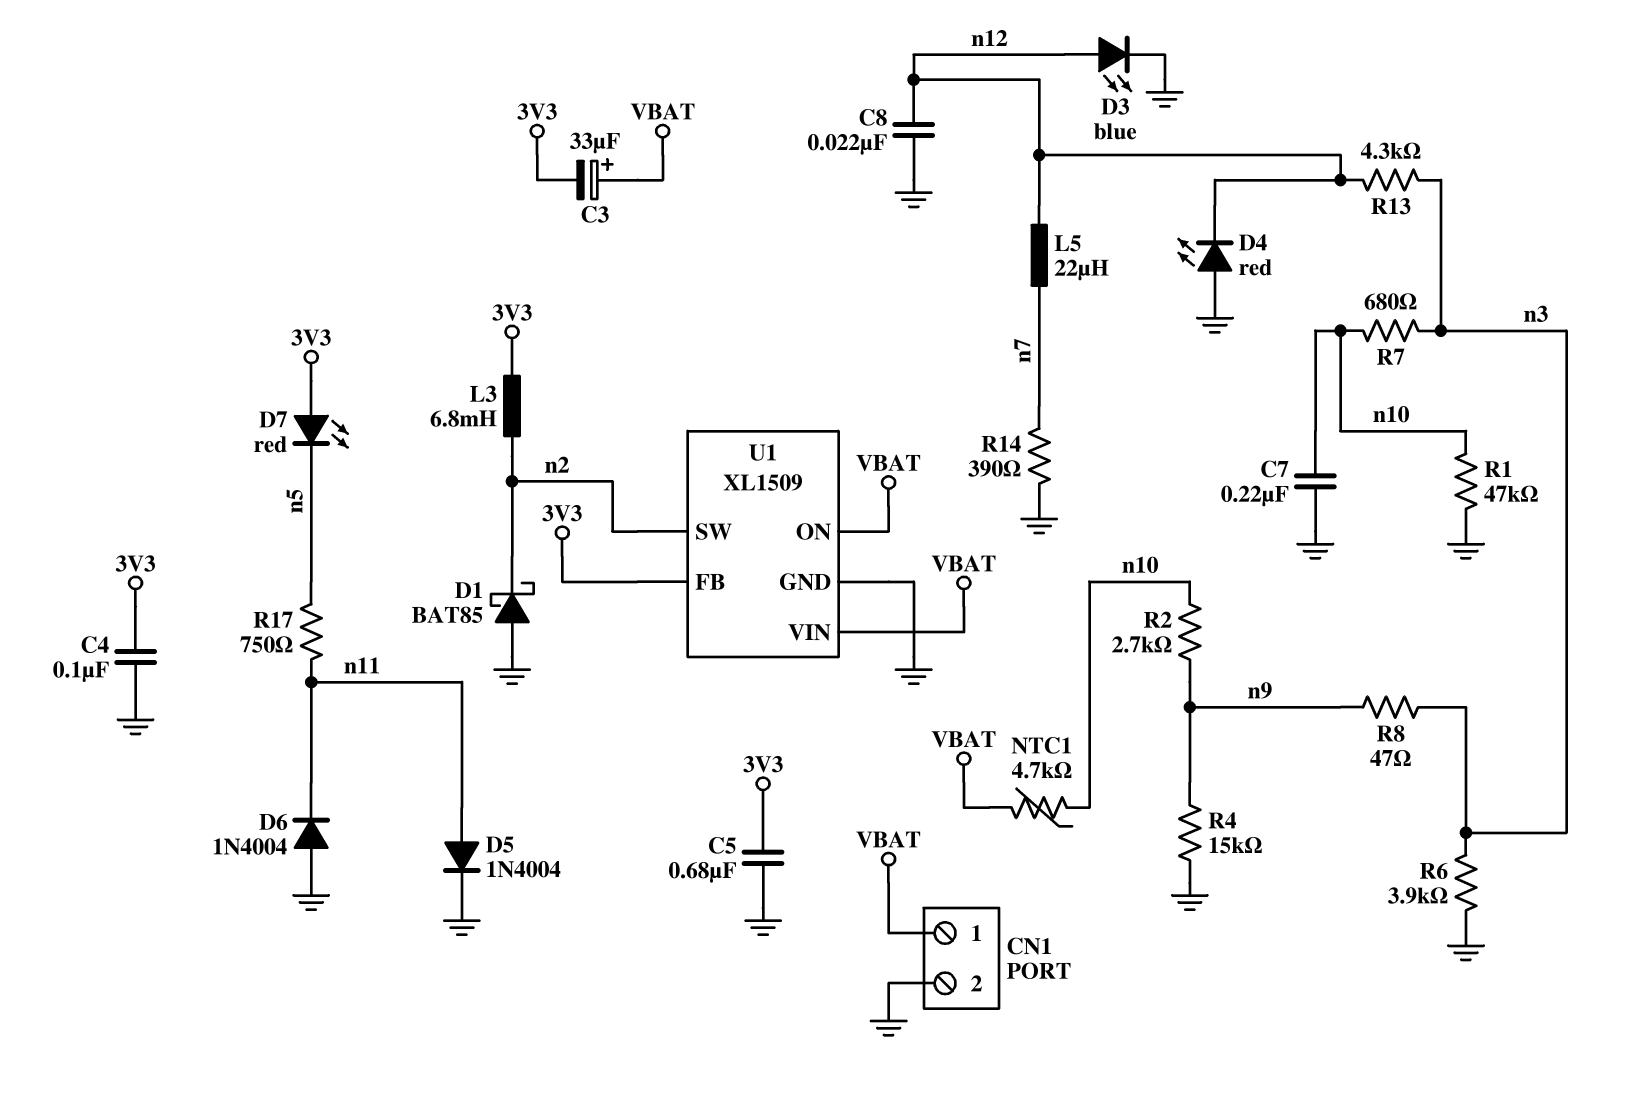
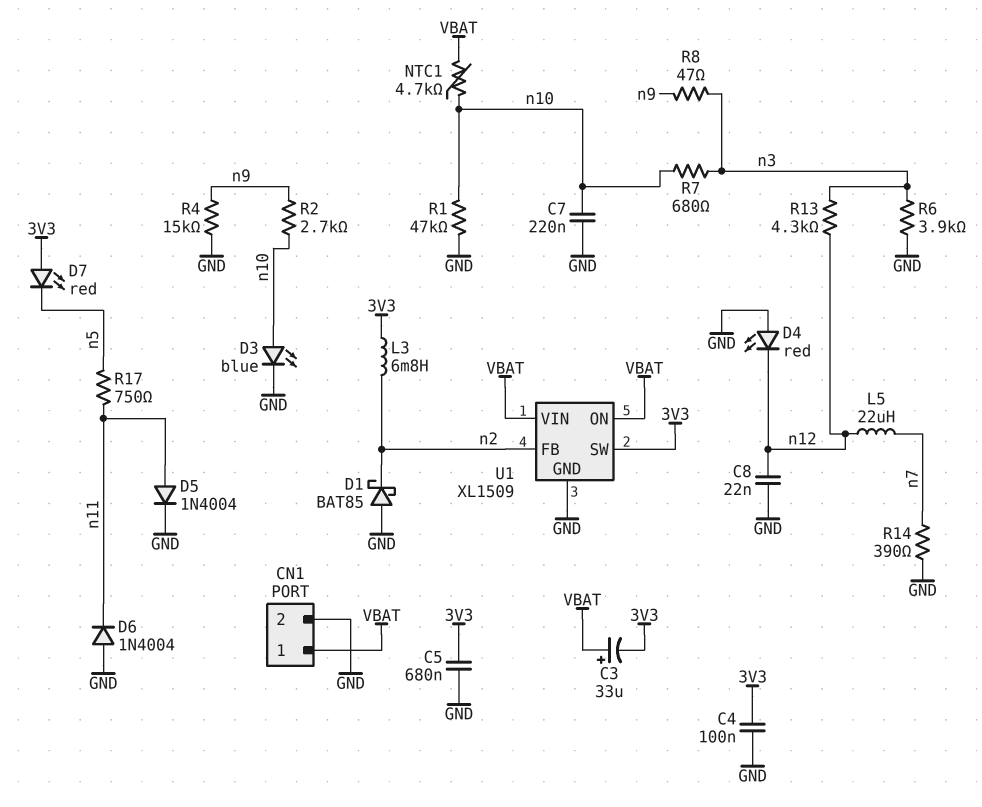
D3: LED blue (A n12, K GND) -> LED blue (A n10, K GND)
U1 pin FB: 3V3 -> n2
U1 pin SW: n2 -> 3V3

